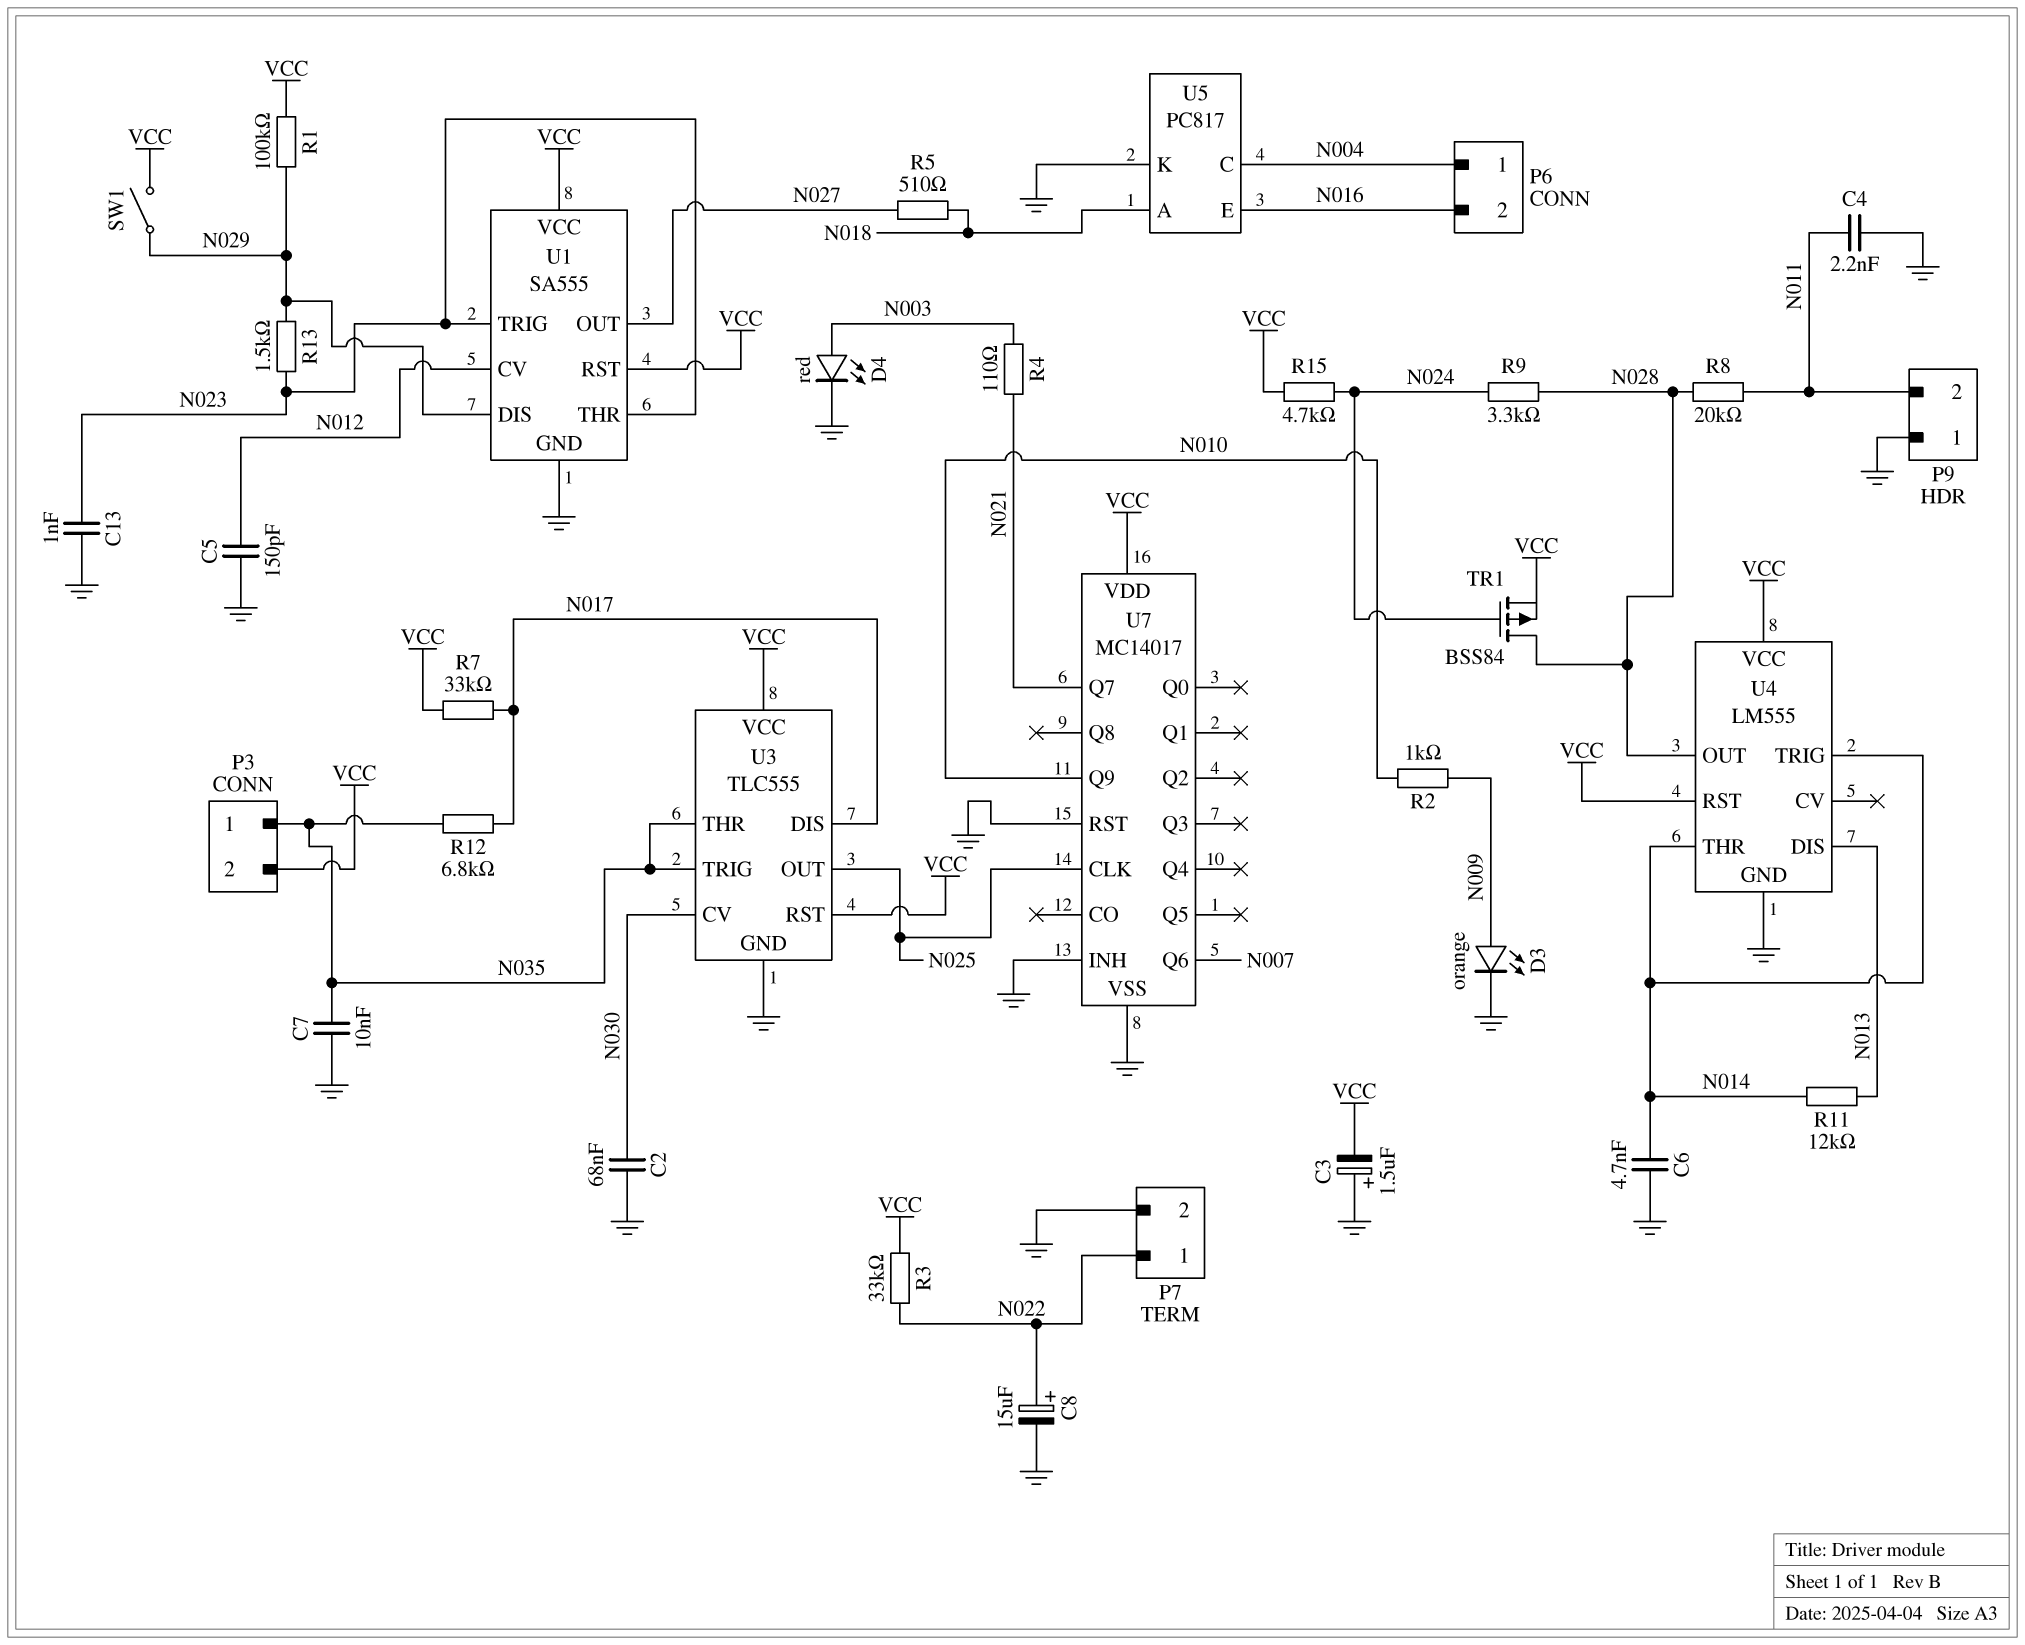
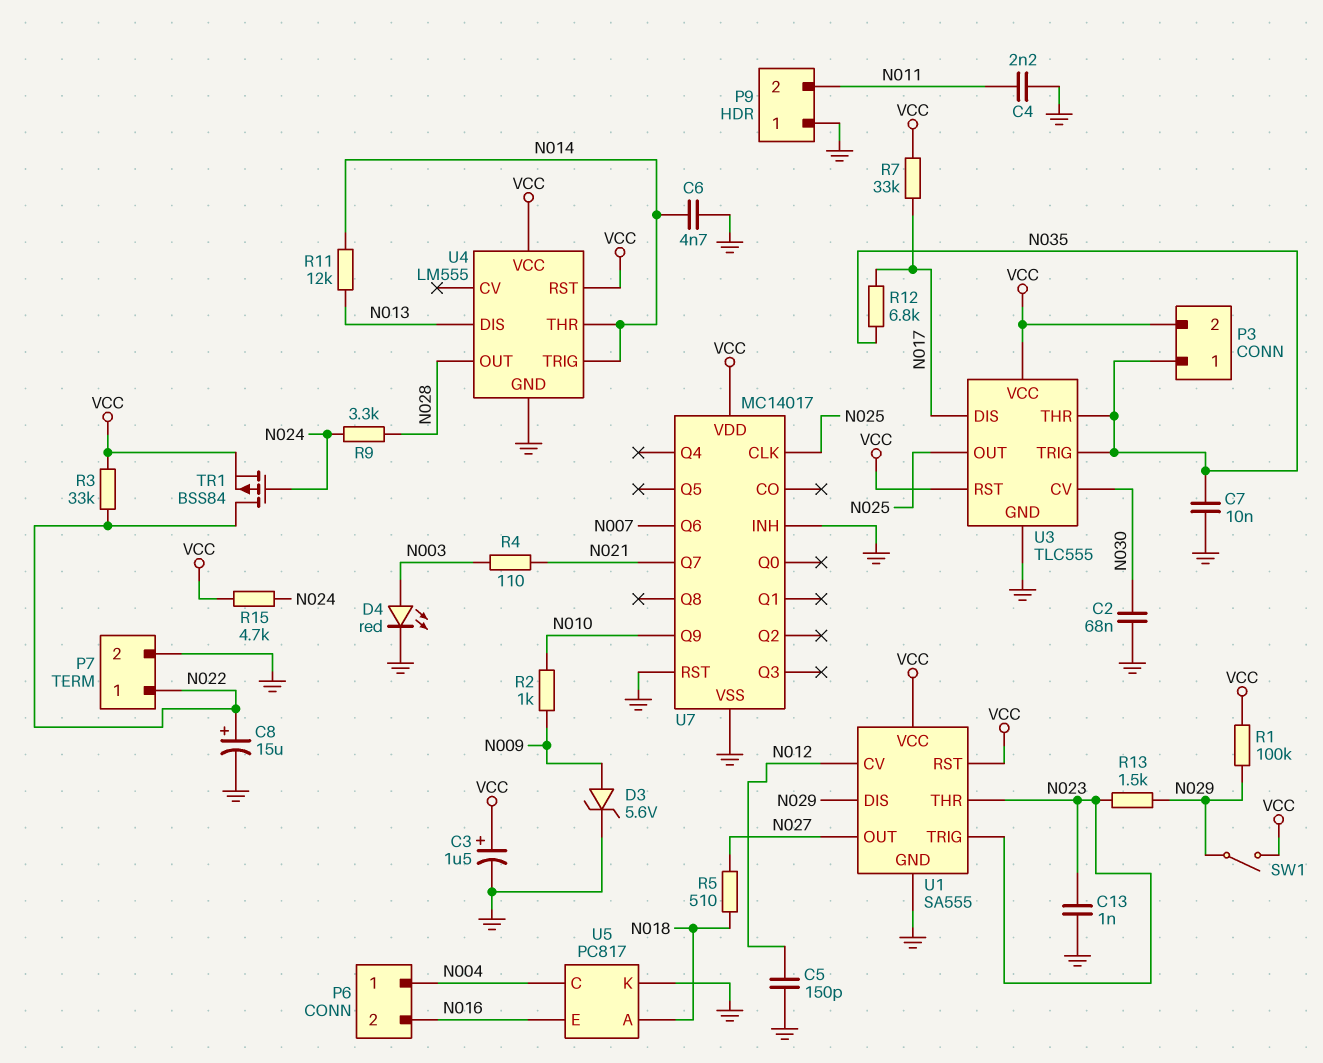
C3: 1.5uF (plus GND, minus VCC) -> 1.5uF (plus VCC, minus GND)
D3: LED orange (A N009, K GND) -> zener 5.6V (A N009, K GND)
R8: 20k (N011, N028) -> none
TR1: PMOS BSS84 (G N024, D N028, S VCC) -> PMOS BSS84 (G N024, D N022, S VCC)

